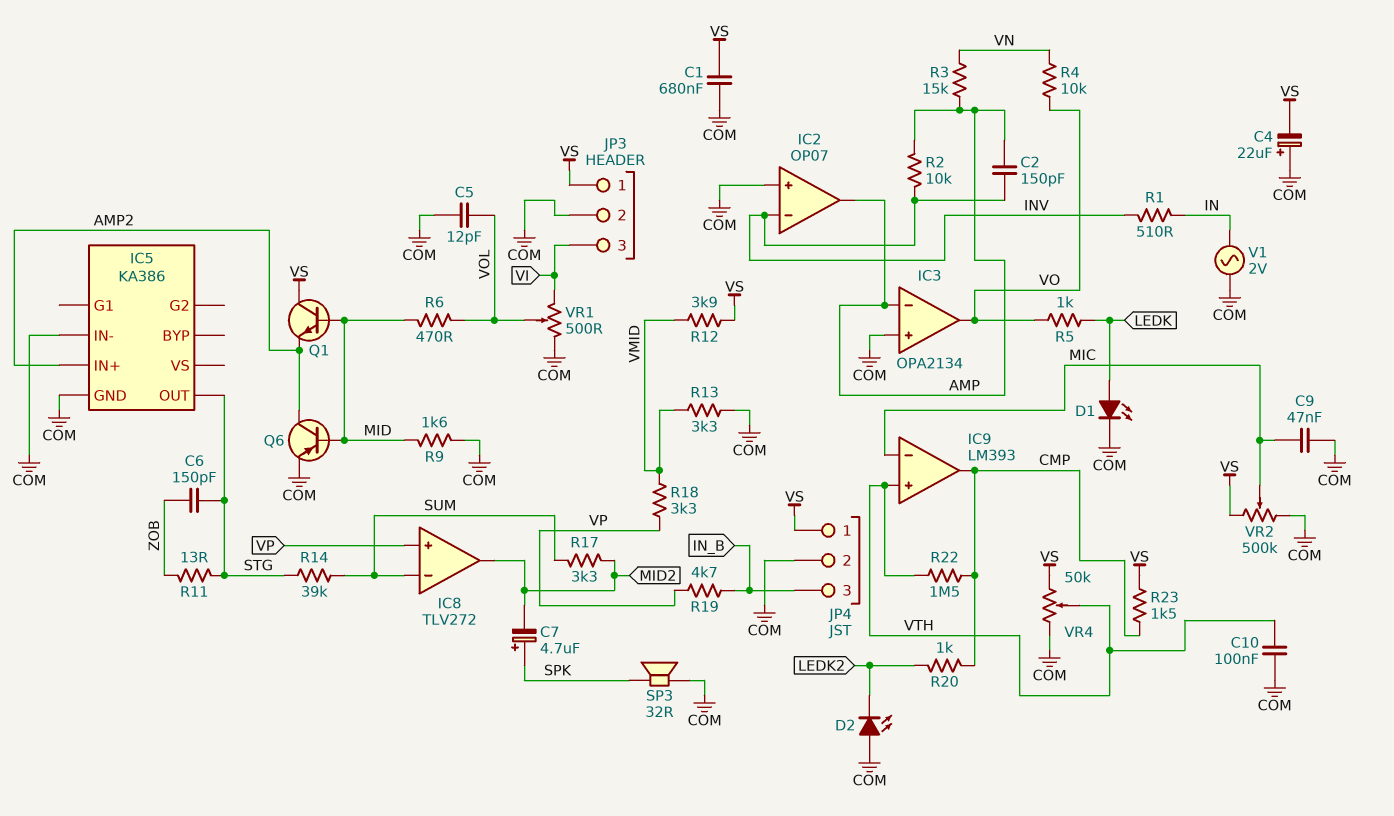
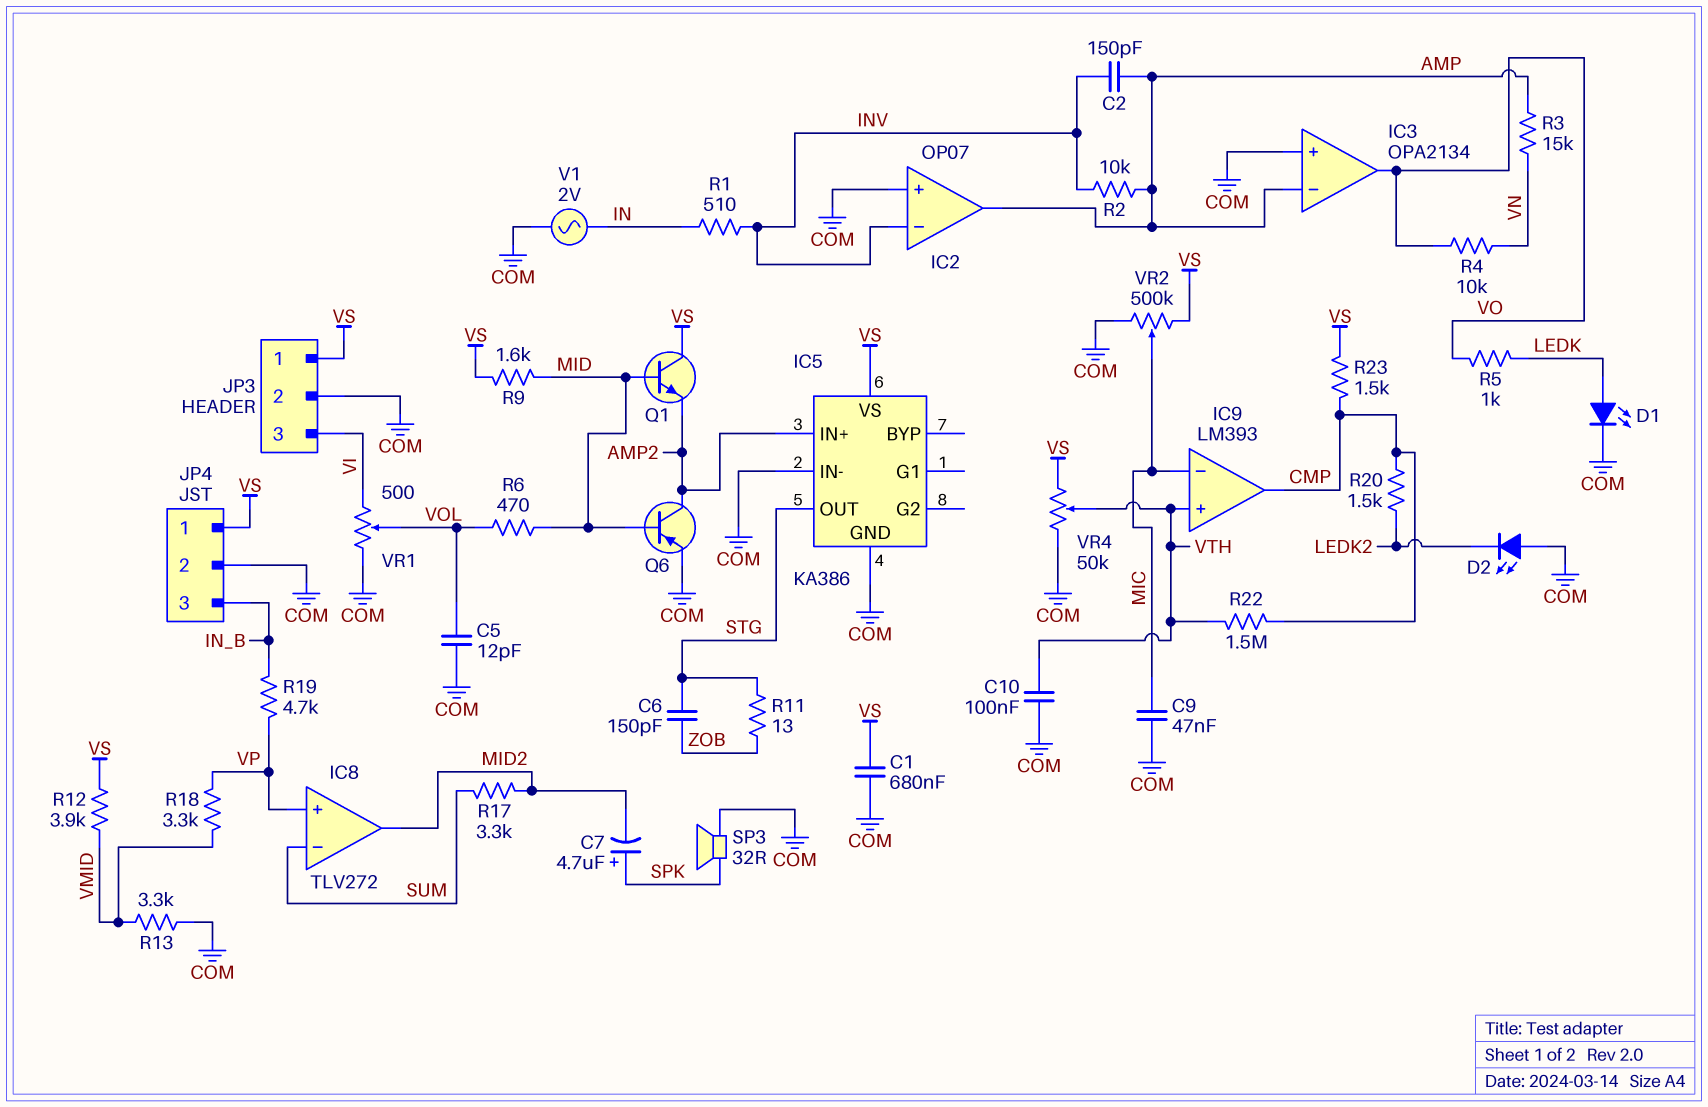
C4: 22uF (plus COM, minus VS) -> none
IC5 pin VS: none -> VS
R9: 1.6k (COM, MID) -> 1.6k (MID, VS)
R14: 39k (STG, SUM) -> none
R20: 1k (CMP, LEDK2) -> 1.5k (CMP, LEDK2)

